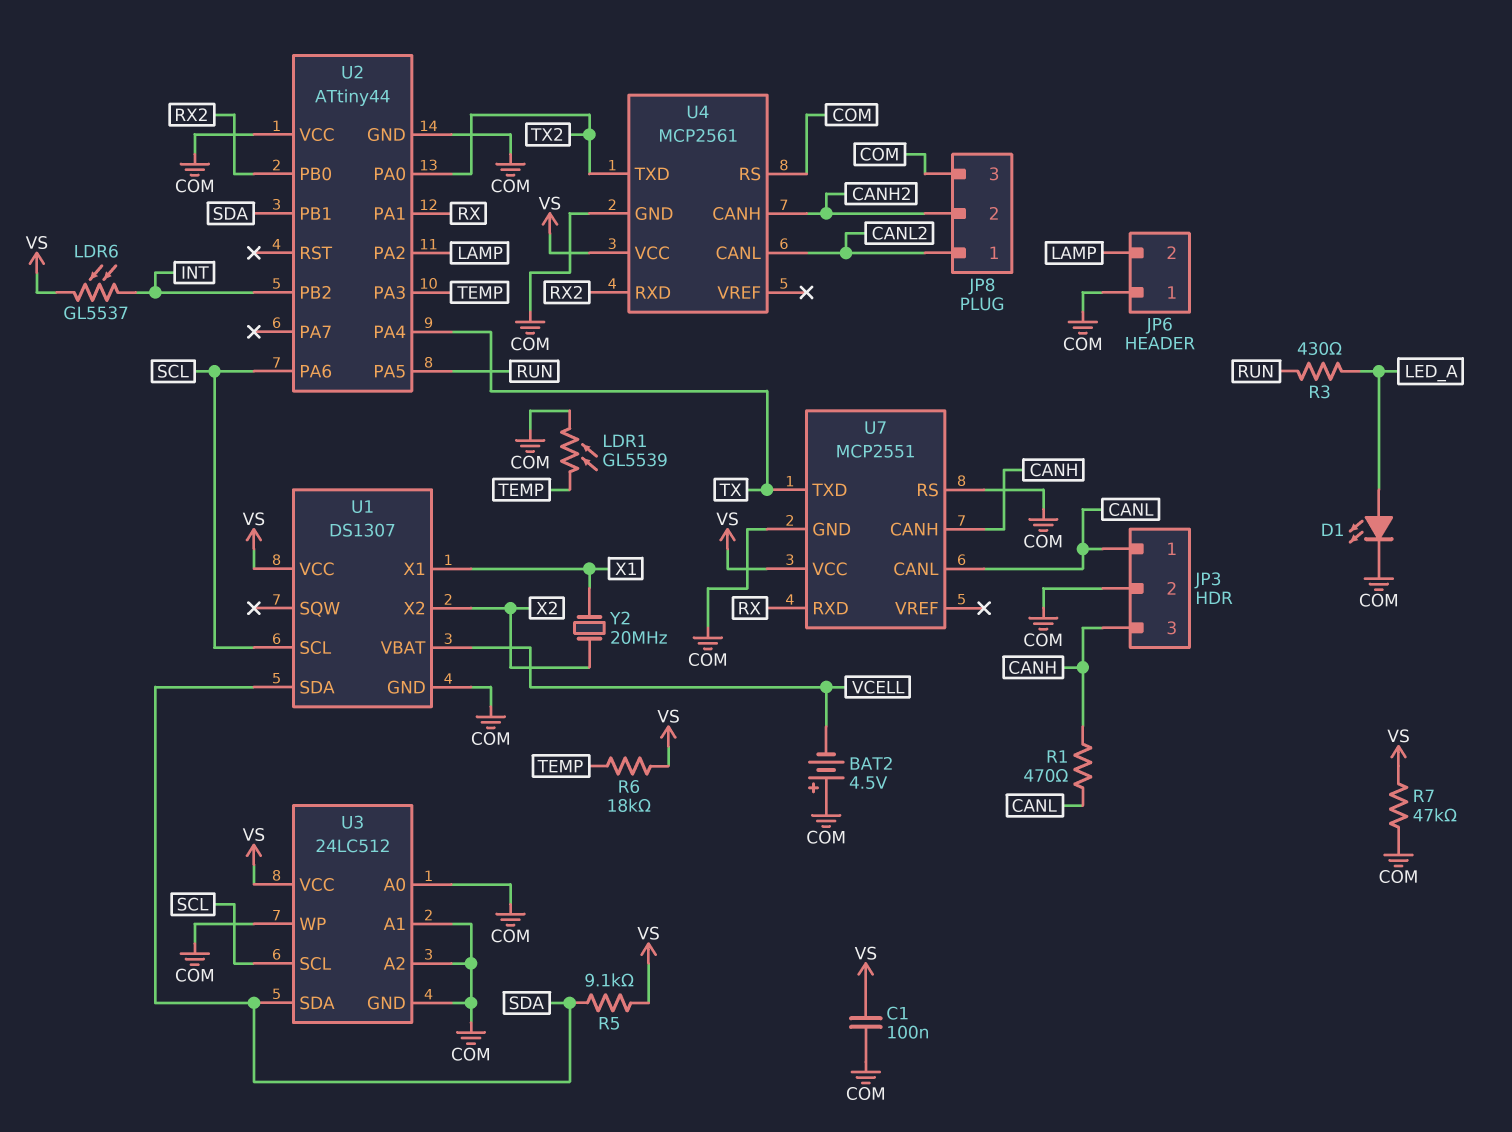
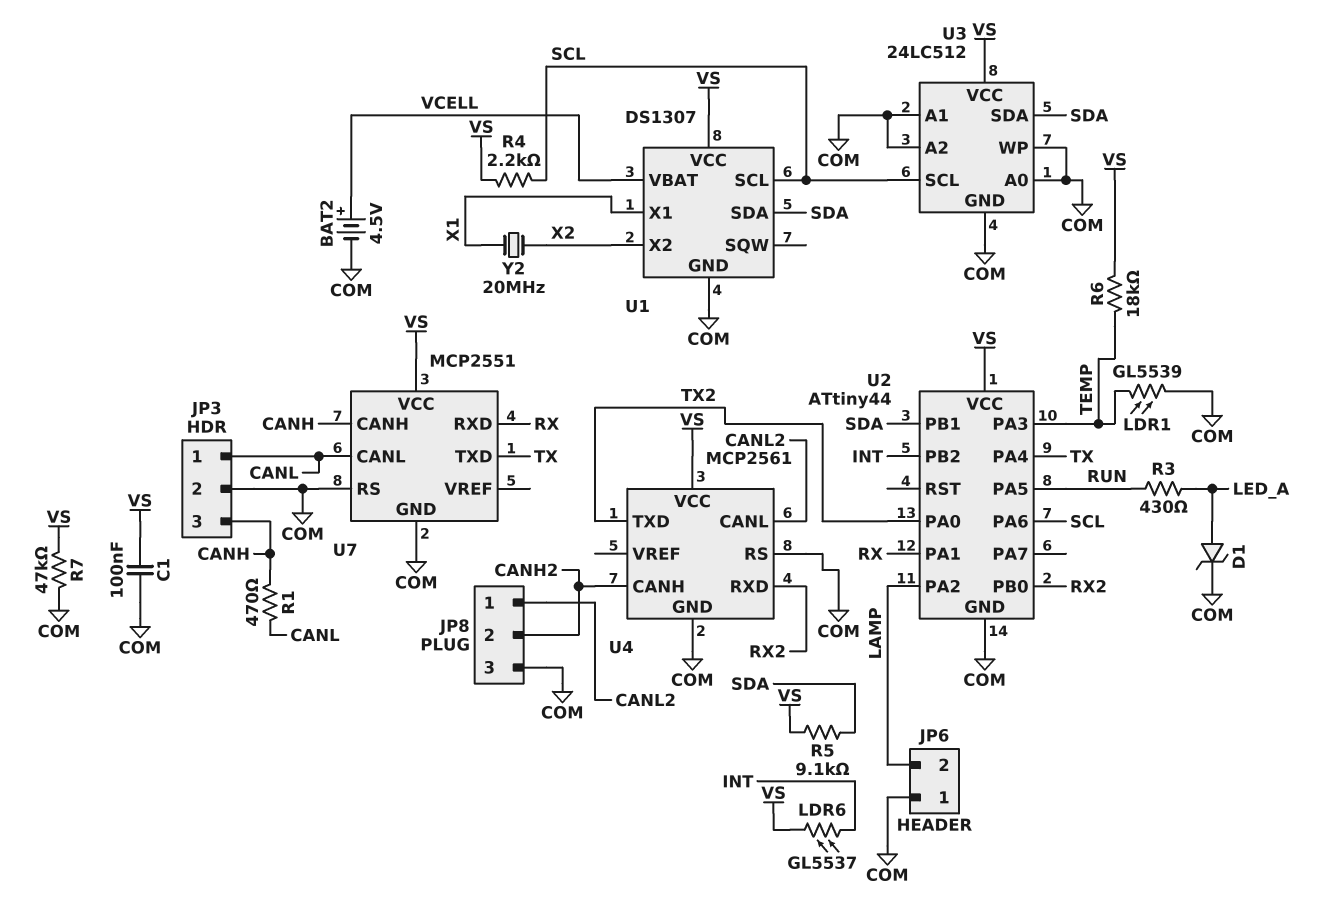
BAT2: 4.5V (plus COM, minus VCELL) -> 4.5V (plus VCELL, minus COM)
D1: LED (A LED_A, K COM) -> zener (A LED_A, K COM)
R4: none -> 2.2k (SCL, VS)
U2 pin VCC: COM -> VS

